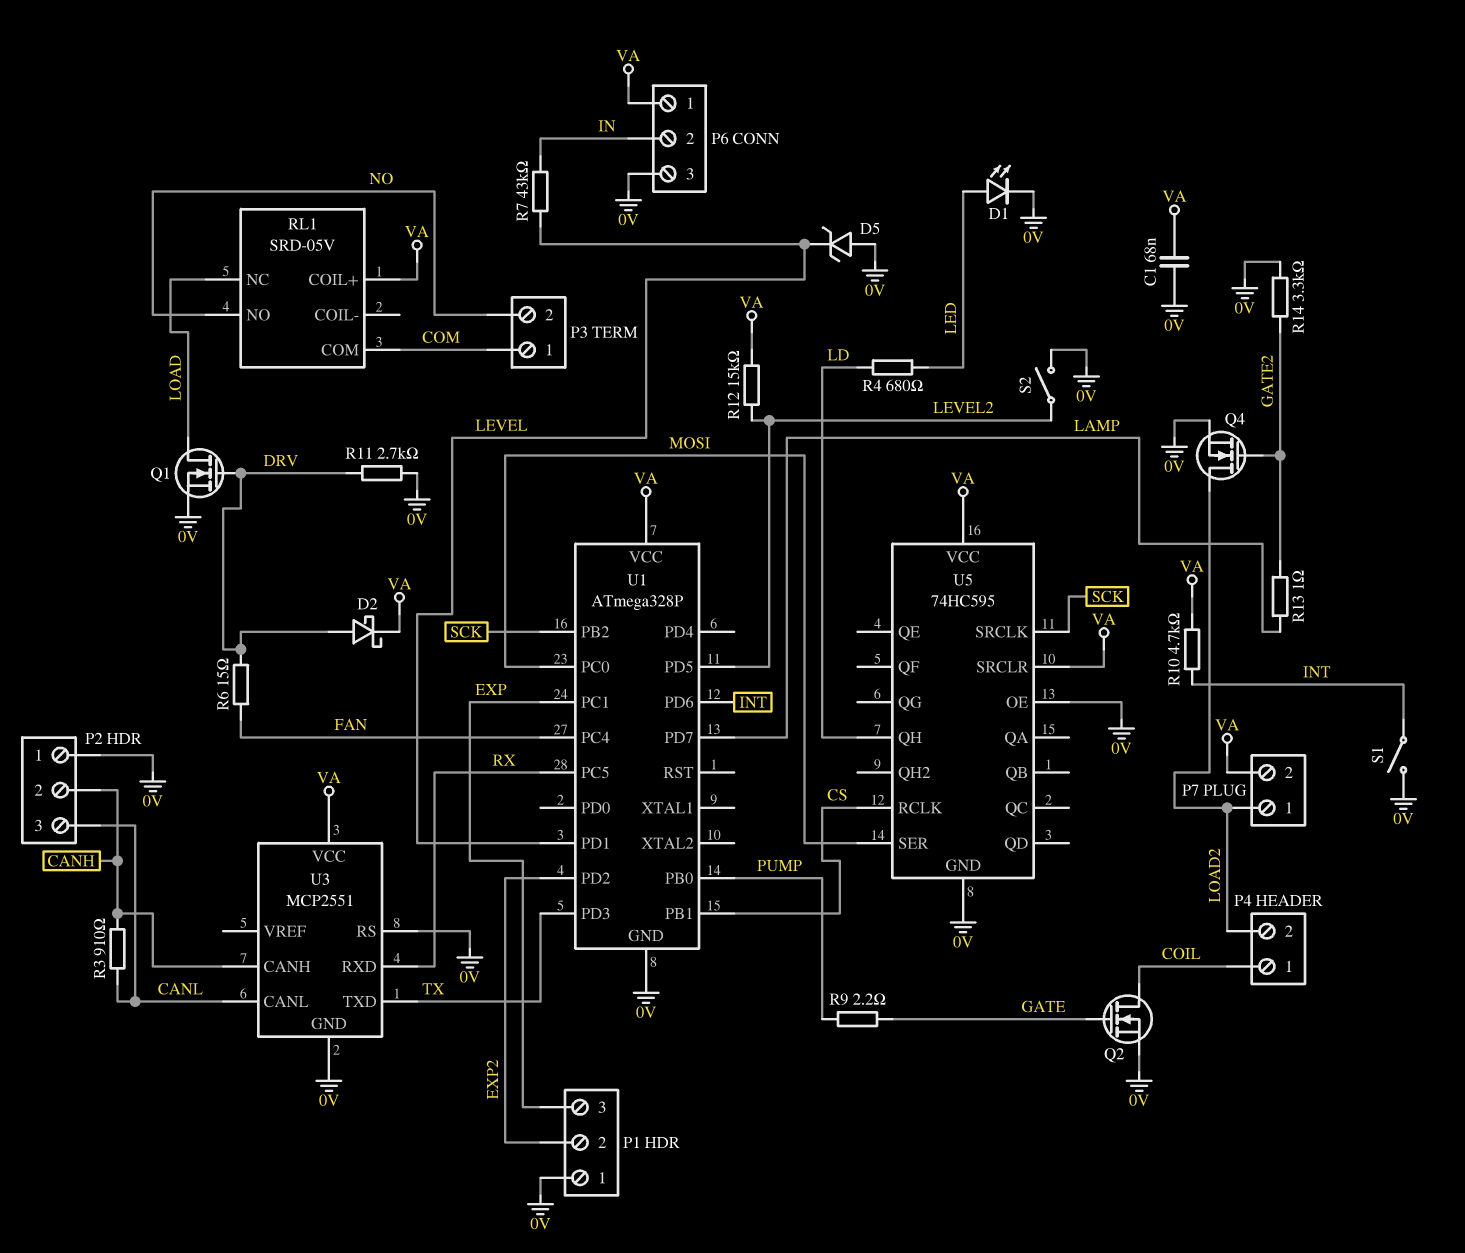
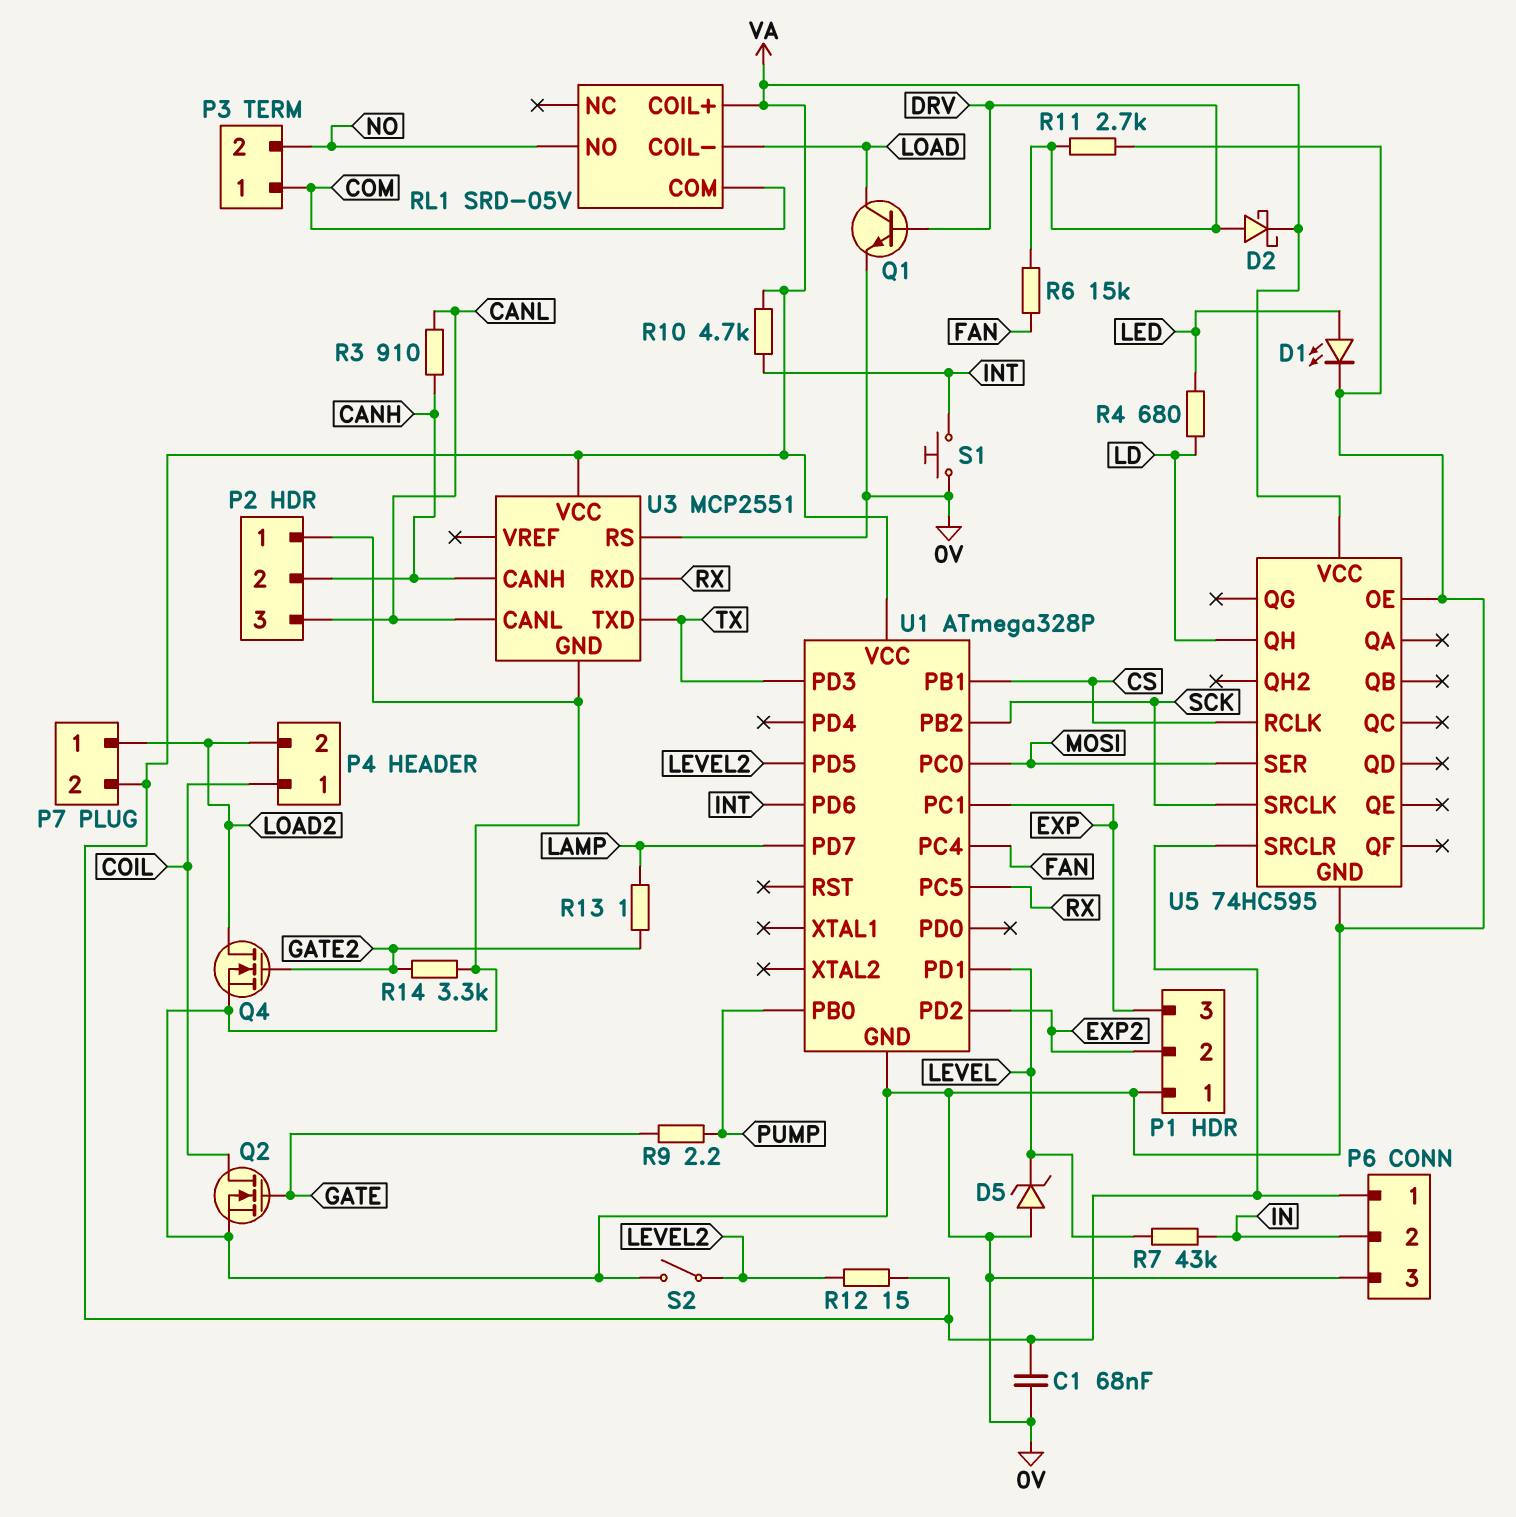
Q1: NMOS (G DRV, D LOAD, S 0V) -> NPN (B DRV, C LOAD, E 0V)
R6: 15 (DRV, FAN) -> 15k (DRV, FAN)
R12: 15k (LEVEL2, VA) -> 15 (LEVEL2, VA)
RL1 pin COIL-: none -> LOAD
RL1 pin NC: LOAD -> none
S1: switch (0V, INT) -> button (0V, INT)

